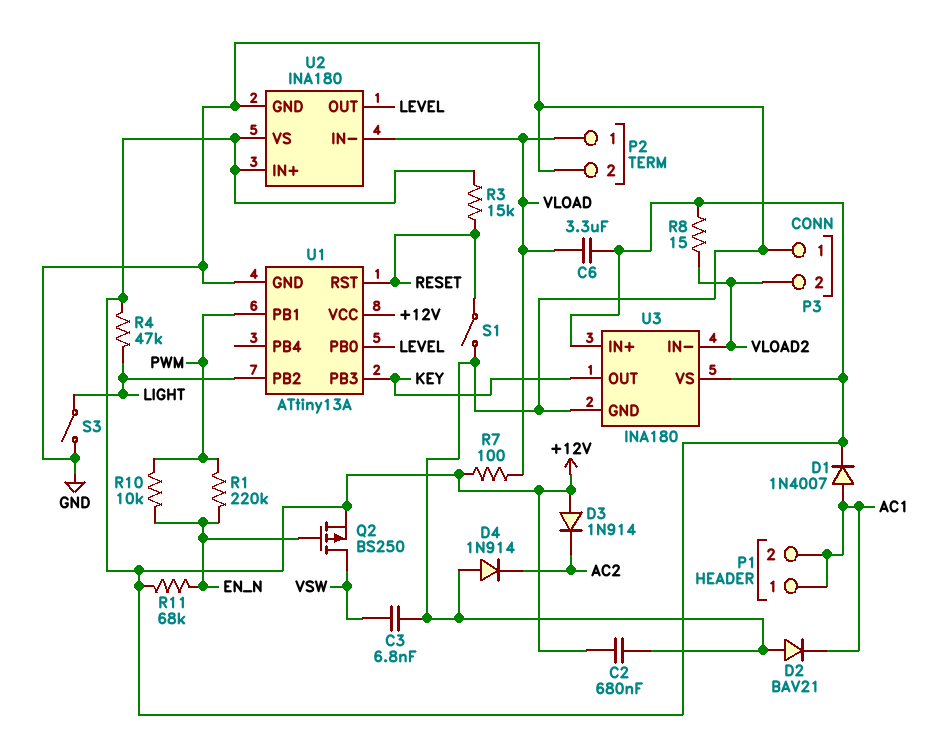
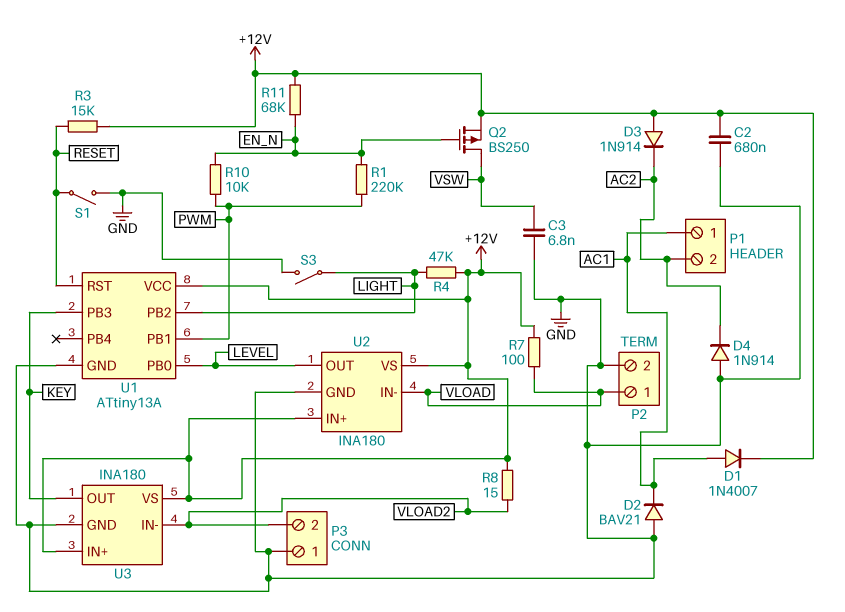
C6: 3.3uF (+12V, VLOAD) -> none
P1 pin 2: AC1 -> AC2

